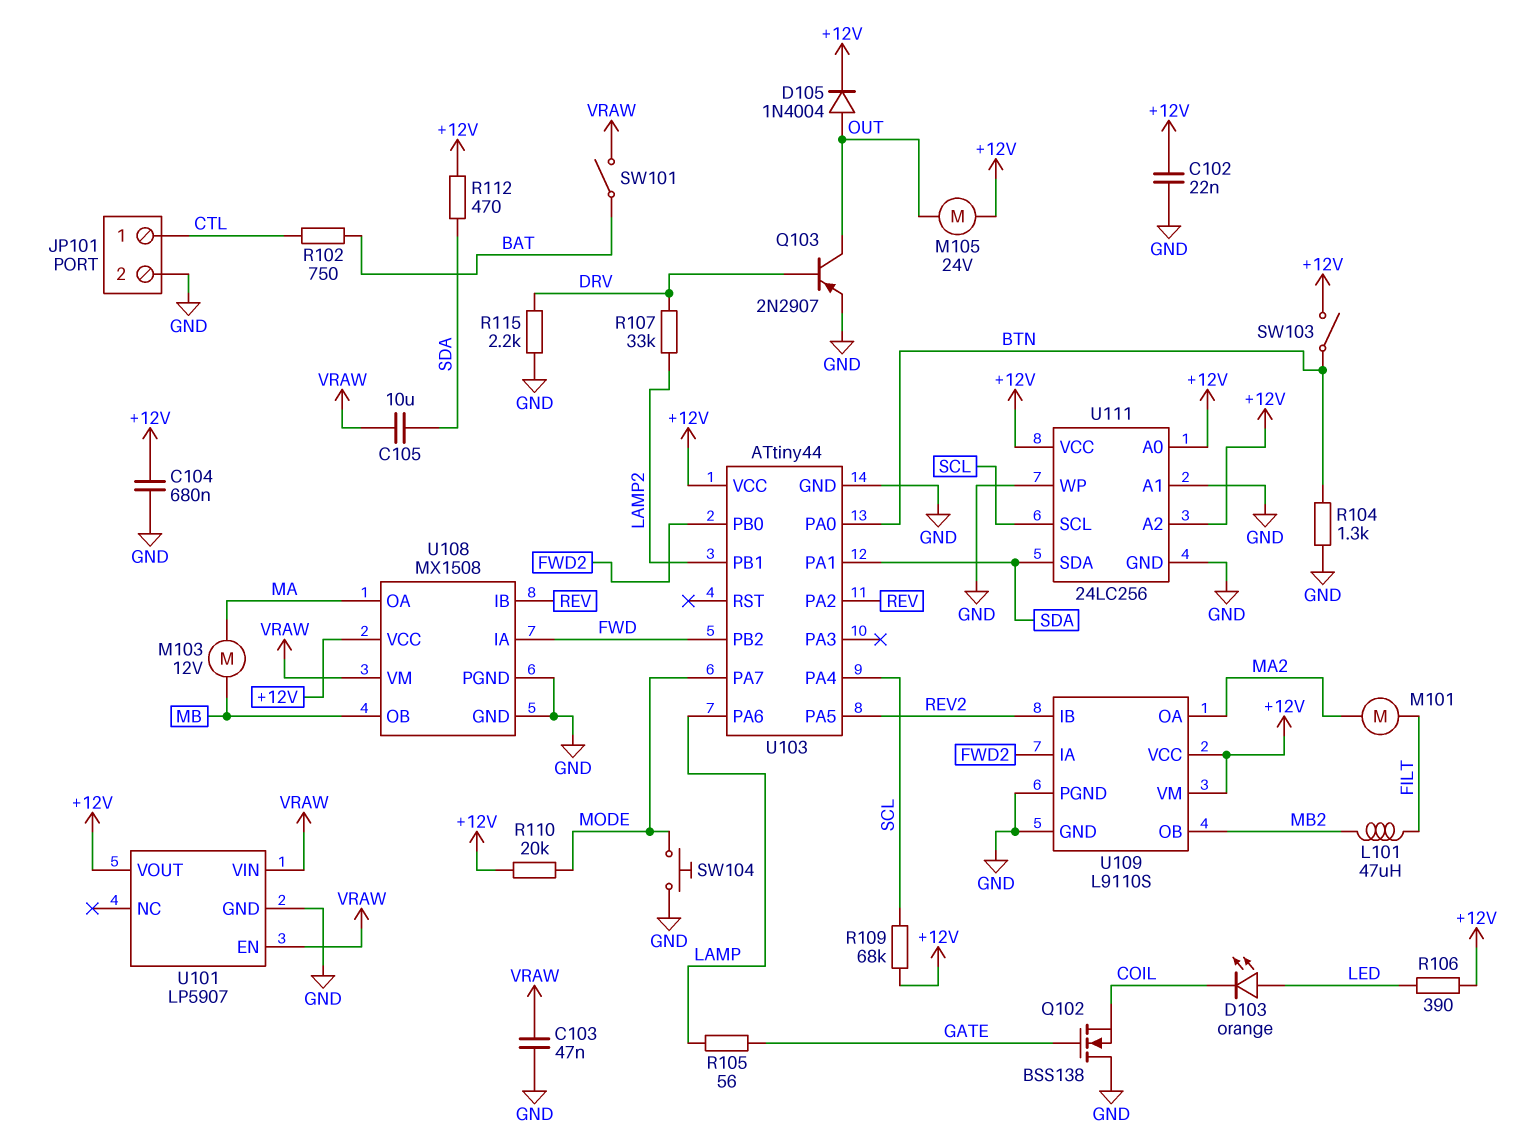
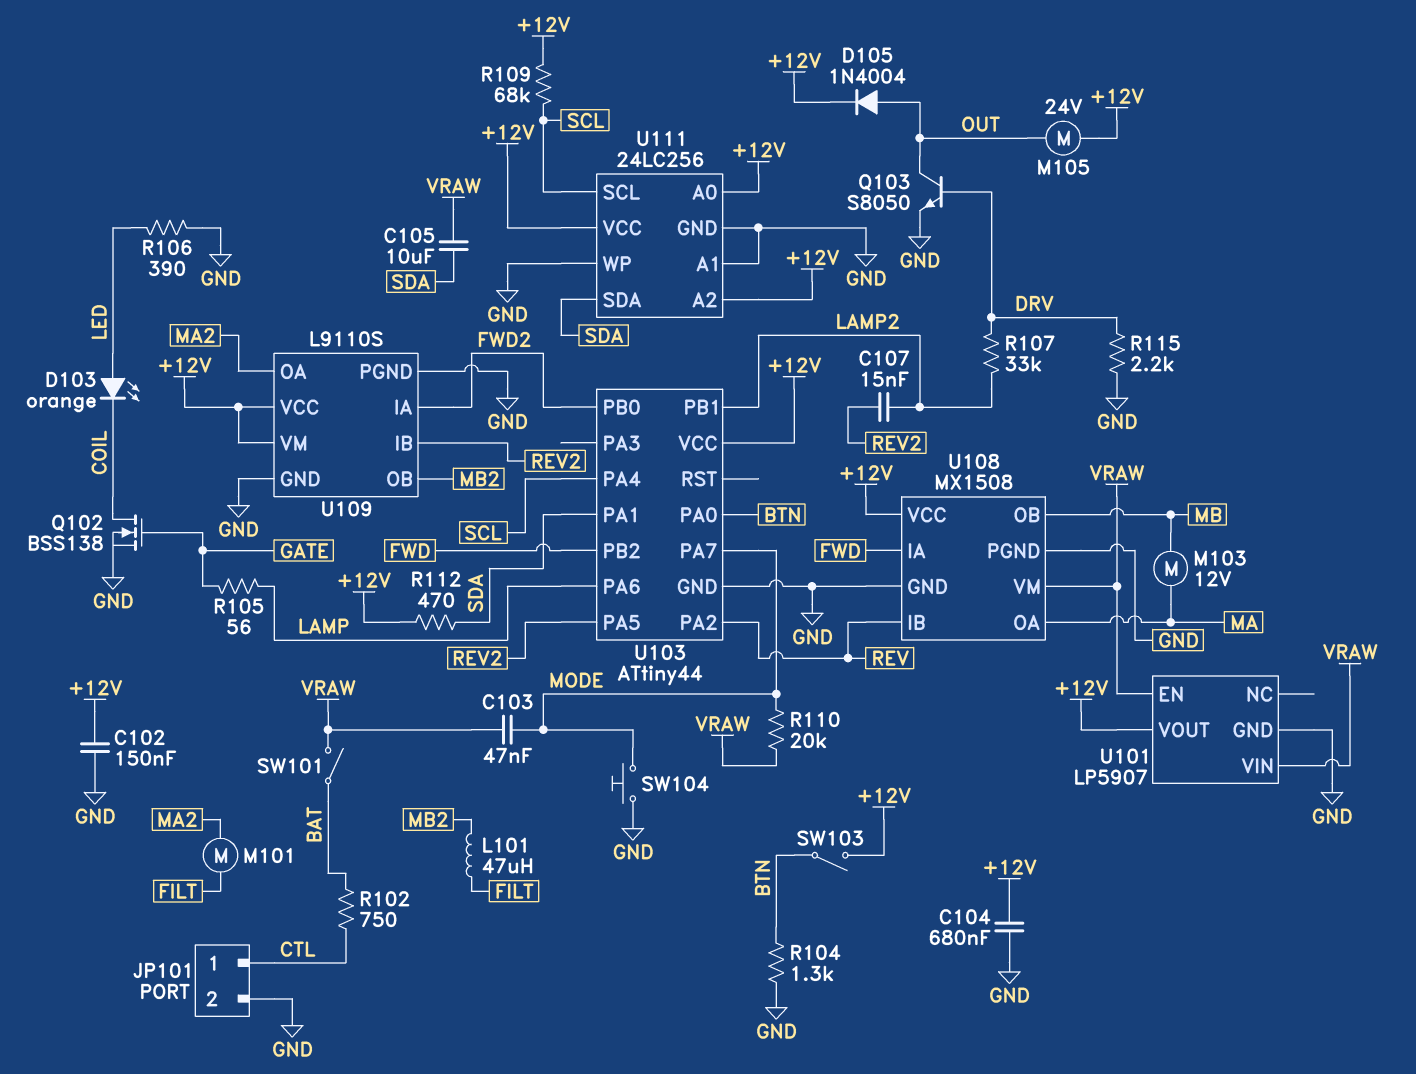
C102: 22nF (+12V, GND) -> 150nF (+12V, GND)
C103: 47nF (GND, VRAW) -> 47nF (MODE, VRAW)
C107: none -> 15nF (LAMP2, REV2)
Q102: NMOS BSS138 (G GATE, D GND, S COIL) -> NMOS BSS138 (G GATE, D COIL, S GND)
Q103: PNP 2N2907 (B DRV, C OUT, E GND) -> NPN S8050 (B DRV, C OUT, E GND)
R106: 390 (+12V, LED) -> 390 (GND, LED)
R110: 20k (+12V, MODE) -> 20k (MODE, VRAW)

